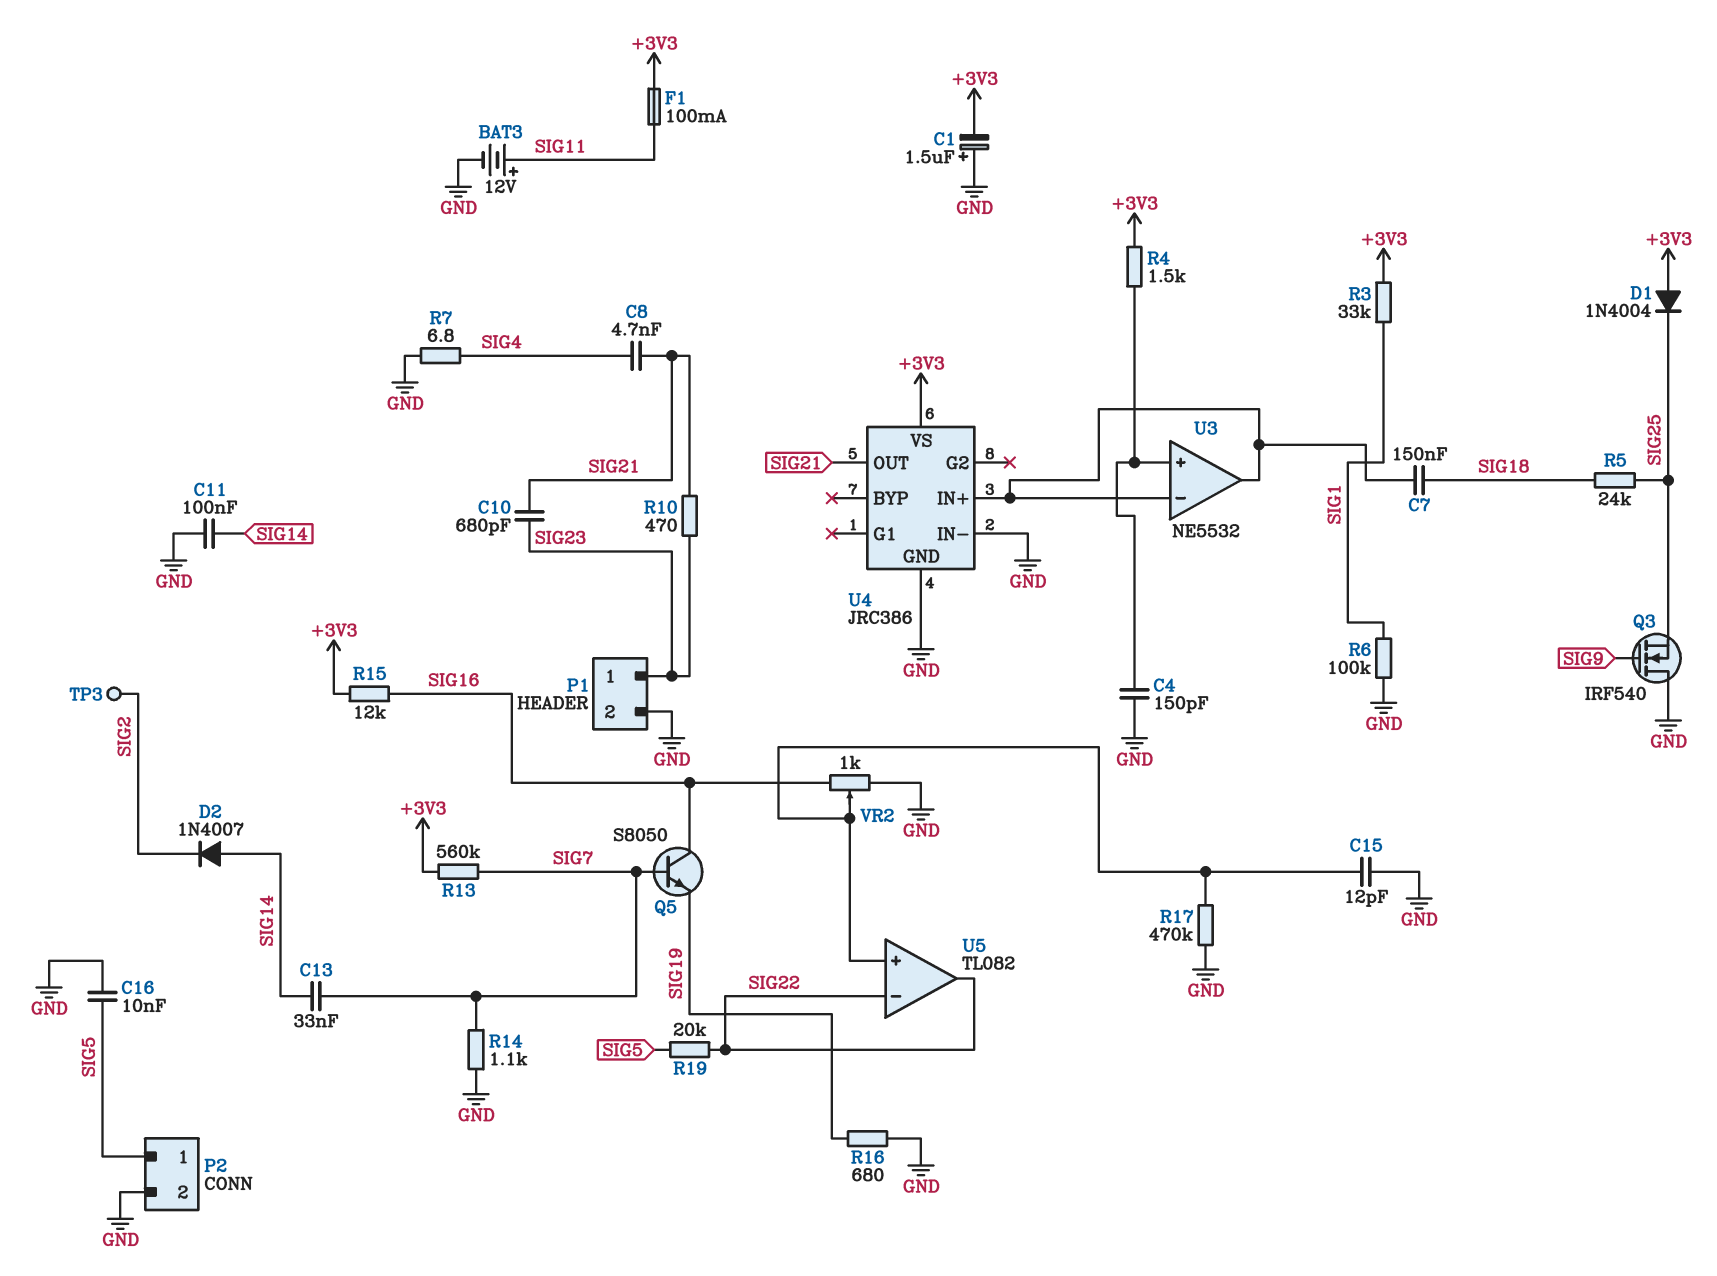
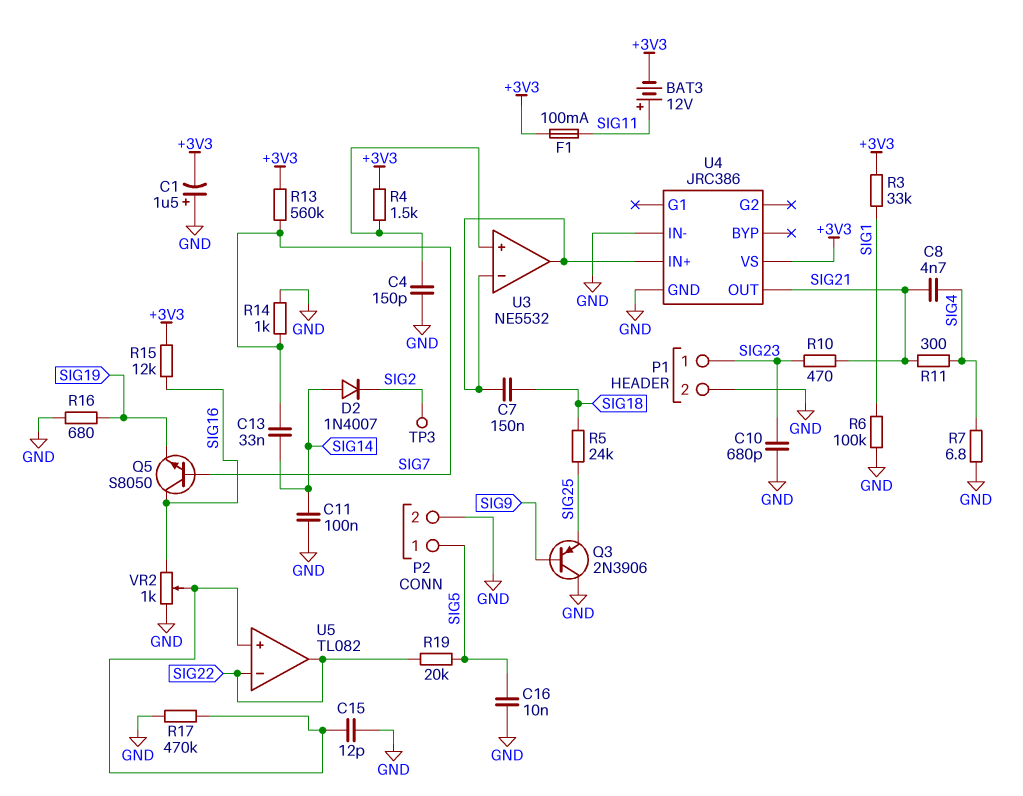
BAT3: 12V (plus SIG11, minus GND) -> 12V (plus SIG11, minus +3V3)
C10: 680pF (SIG21, SIG23) -> 680pF (GND, SIG23)
D1: diode 1N4004 (A +3V3, K SIG25) -> none
Q3: NMOS IRF540 (G SIG9, D GND, S SIG25) -> PNP 2N3906 (B SIG9, C GND, E SIG25)
R11: none -> 300 (SIG4, SIG21)
R14: 1.1k (GND, SIG7) -> 1k (GND, SIG7)

